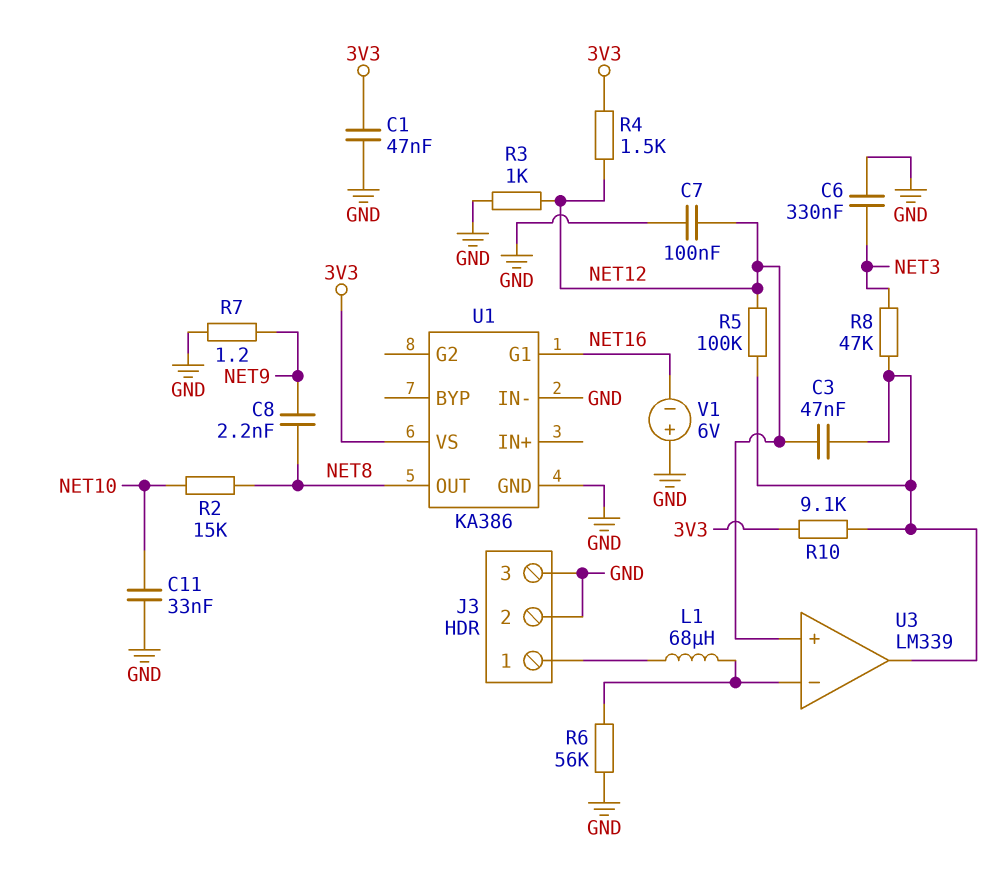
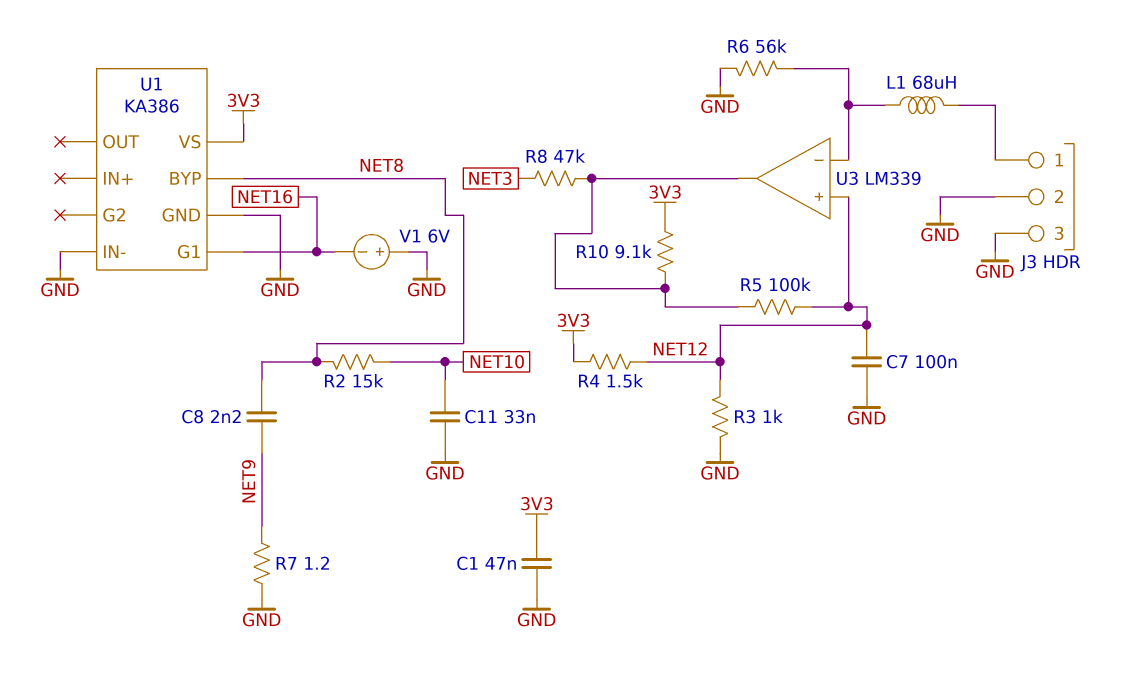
C3: 47nF (NET12, U3/out) -> none
C6: 330nF (GND, NET3) -> none
U1 pin BYP: none -> NET8
U1 pin OUT: NET8 -> none

